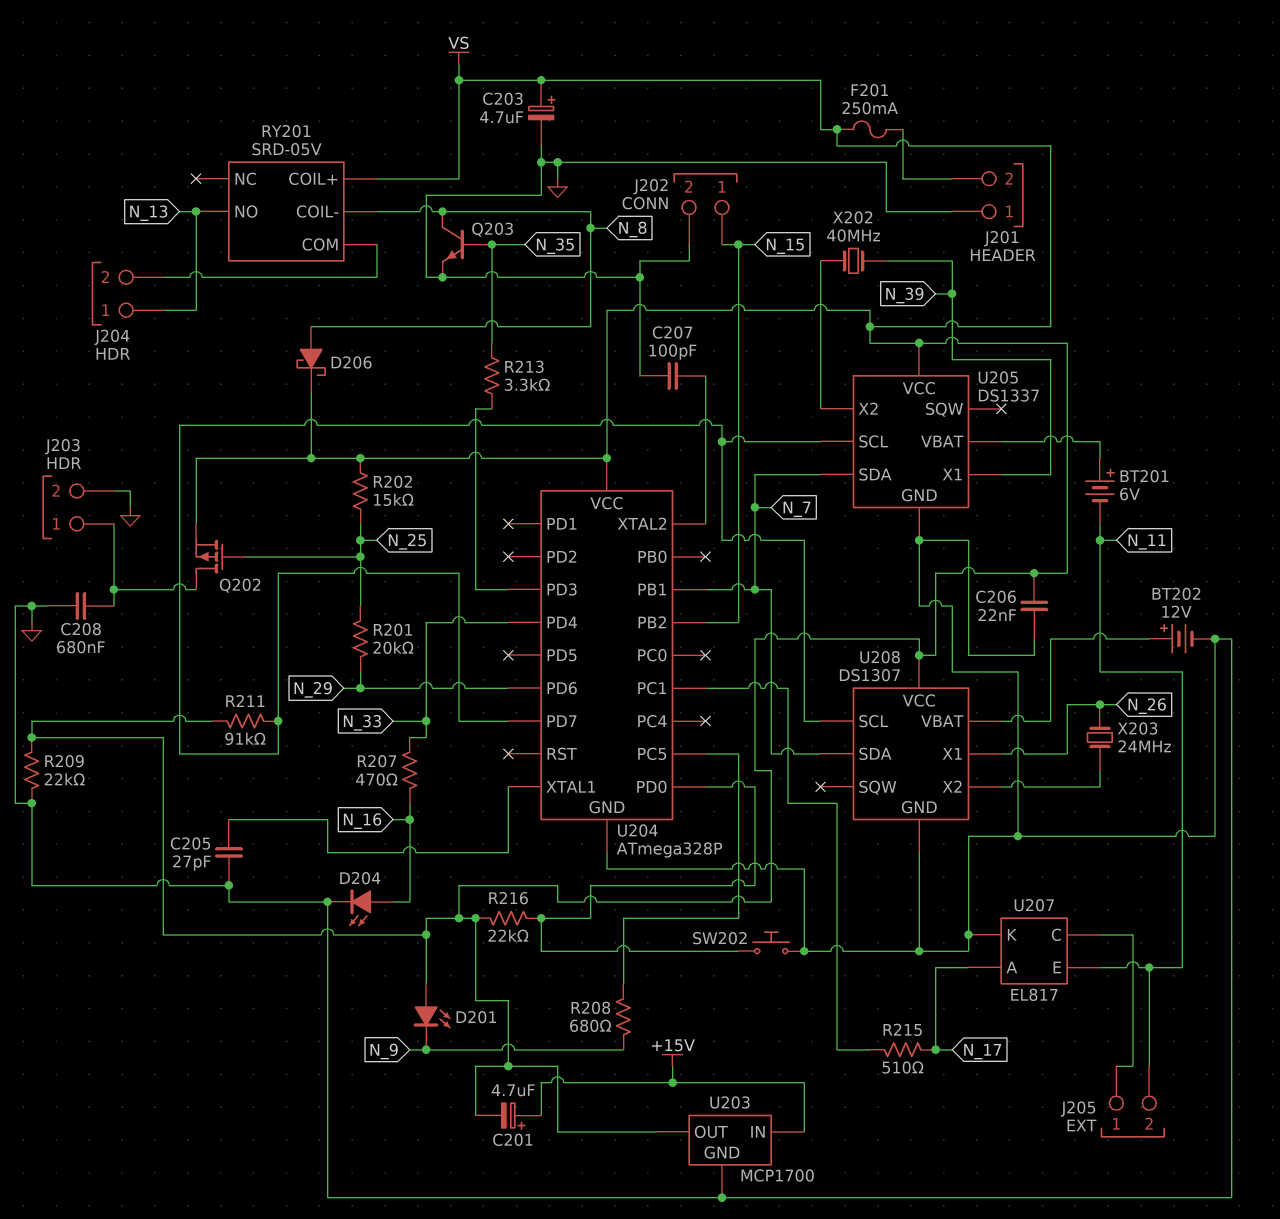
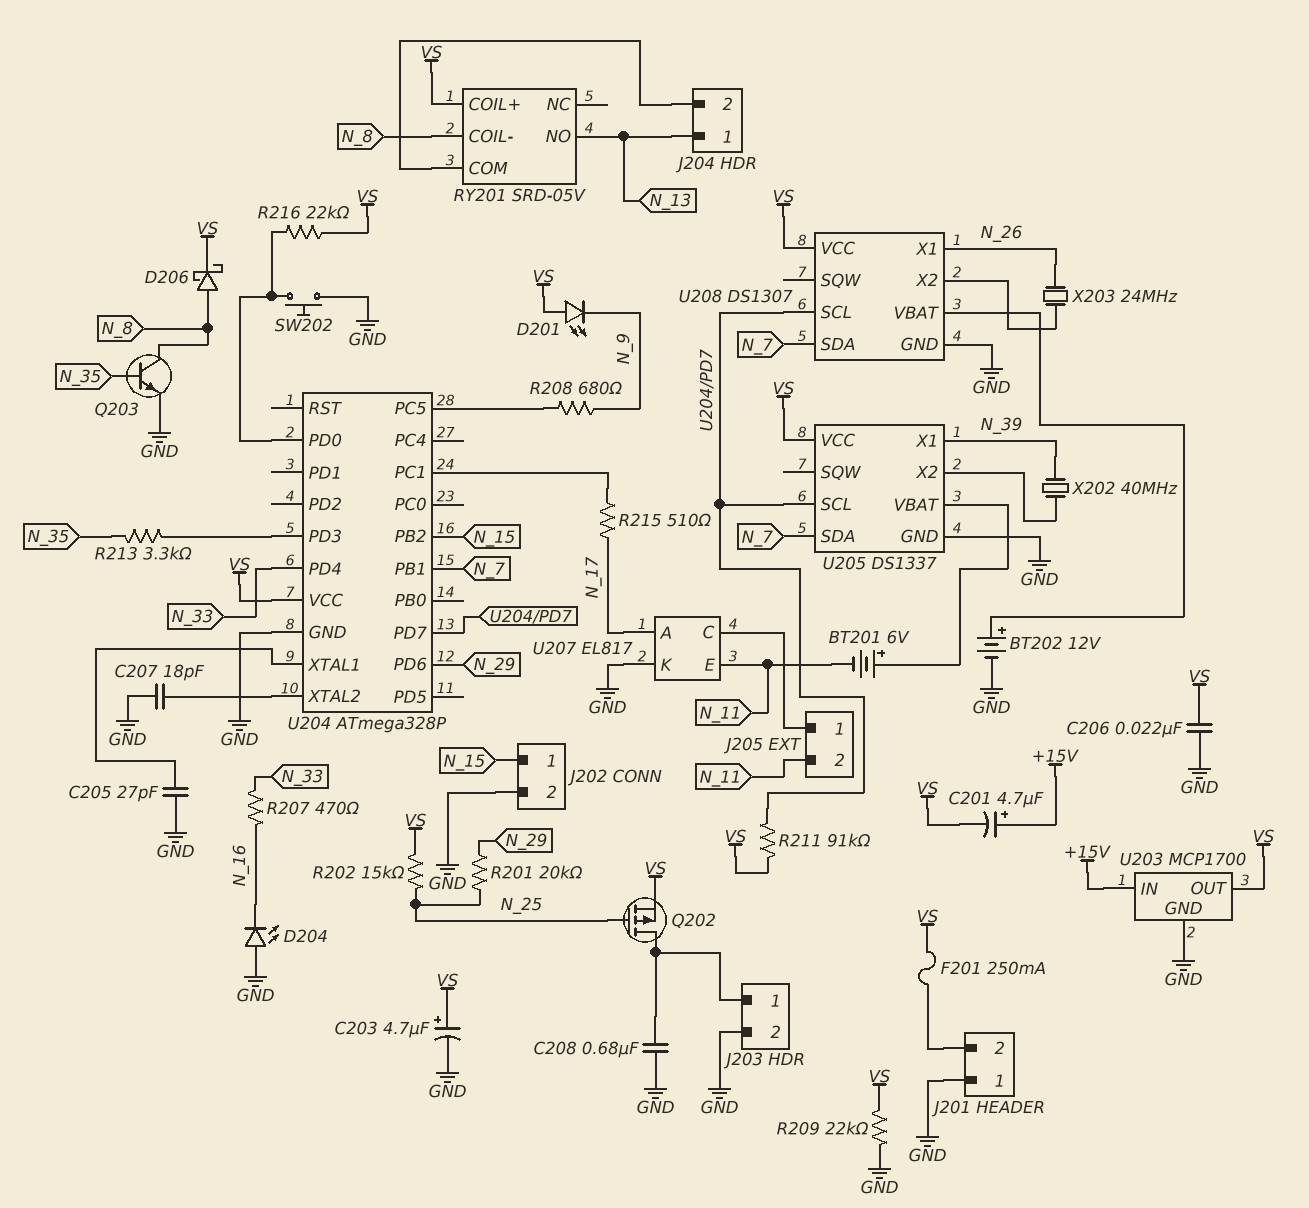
C207: 100pF (GND, U204/XTAL2) -> 18pF (GND, U204/XTAL2)
D204: LED (A N_16, K GND) -> LED (A GND, K N_16)

